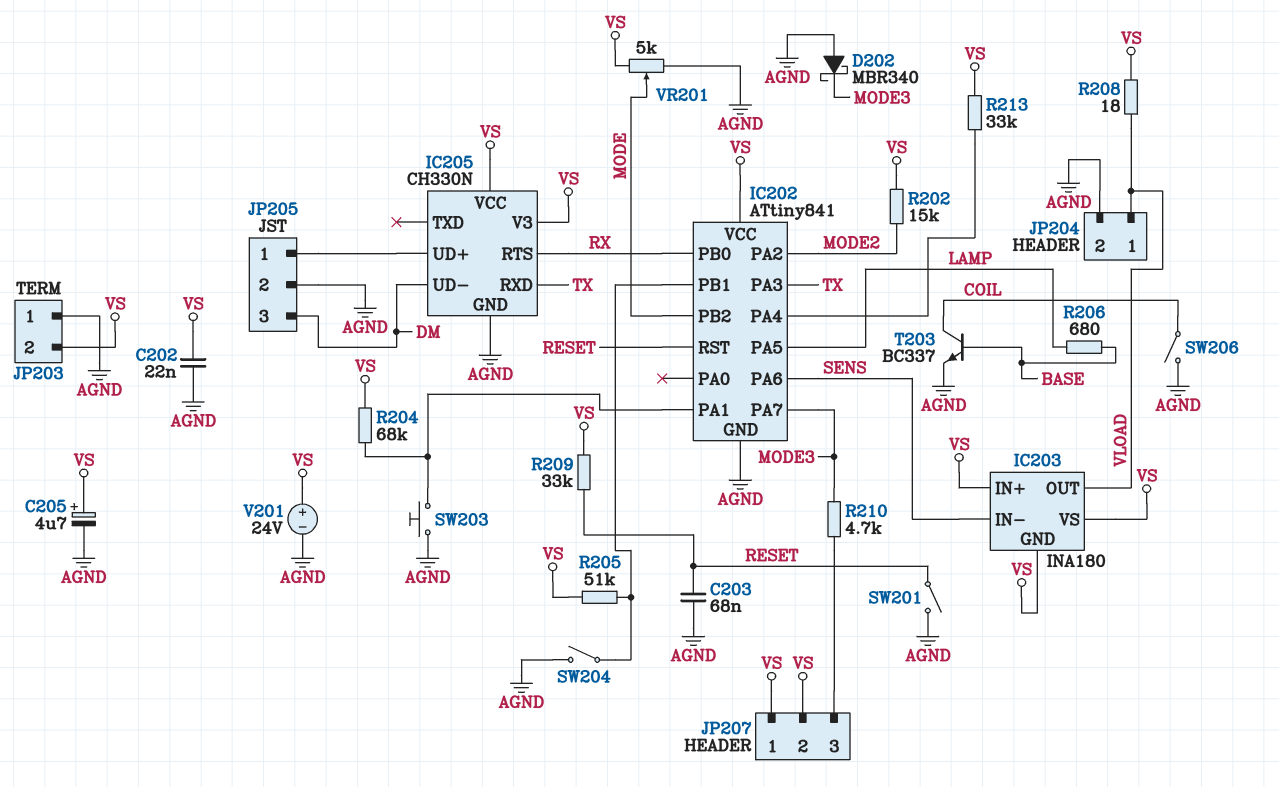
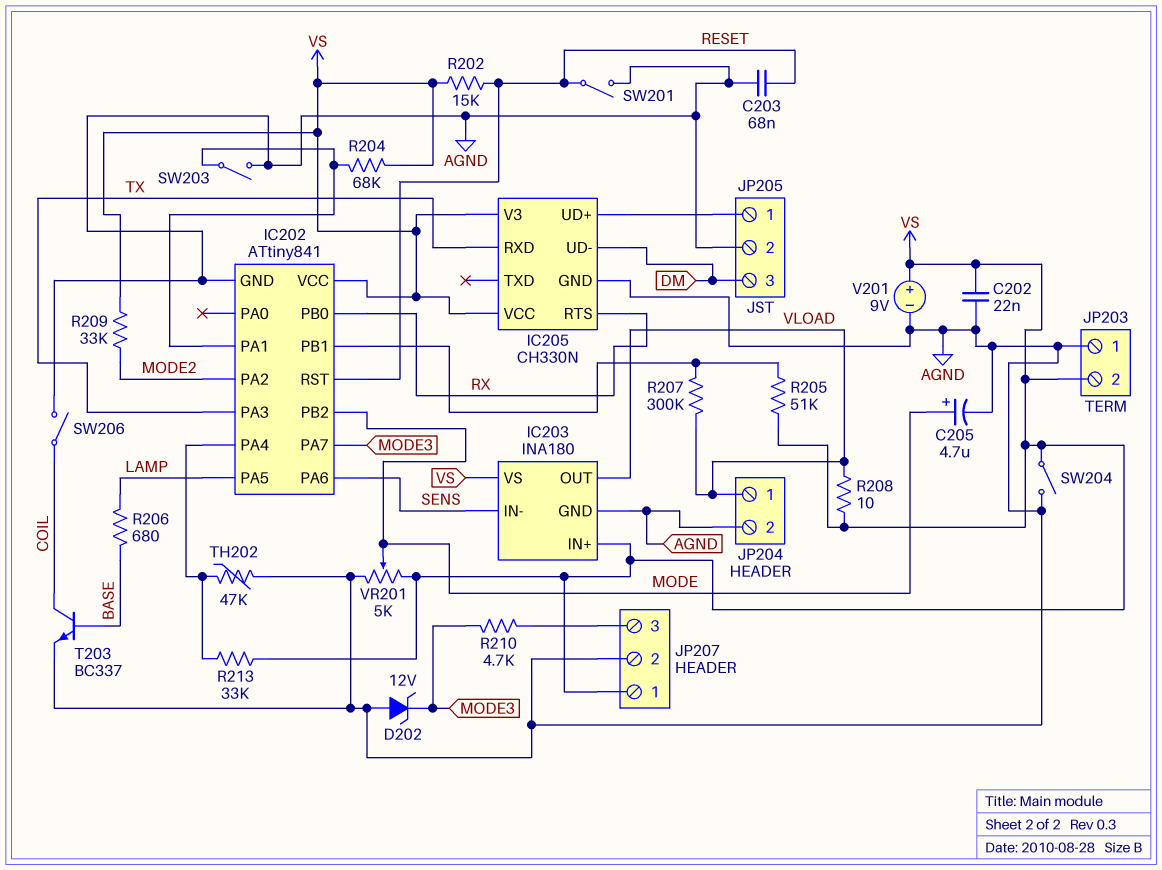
C205: 4.7uF (plus VS, minus AGND) -> 4.7uF (plus MODE, minus AGND)
D202: schottky MBR340 (A AGND, K MODE3) -> zener 12V (A AGND, K MODE3)
IC203 pin GND: VS -> AGND
JP207 pin 2: VS -> AGND
R202: 15k (MODE2, VS) -> 15k (RESET, VS)
R207: none -> 300k (IC202/PB1, VLOAD)
R208: 18 (VLOAD, VS) -> 10 (VLOAD, VS)
R209: 33k (RESET, VS) -> 33k (MODE2, VS)
SW203: button (AGND, IC202/PA1) -> switch (AGND, IC202/PA1)
SW204: switch (AGND, IC202/PB1) -> switch (AGND, VS)
TH202: none -> 47k (AGND, IC202/PA4)
V201: 24V (plus VS, minus AGND) -> 9V (plus VS, minus AGND)

